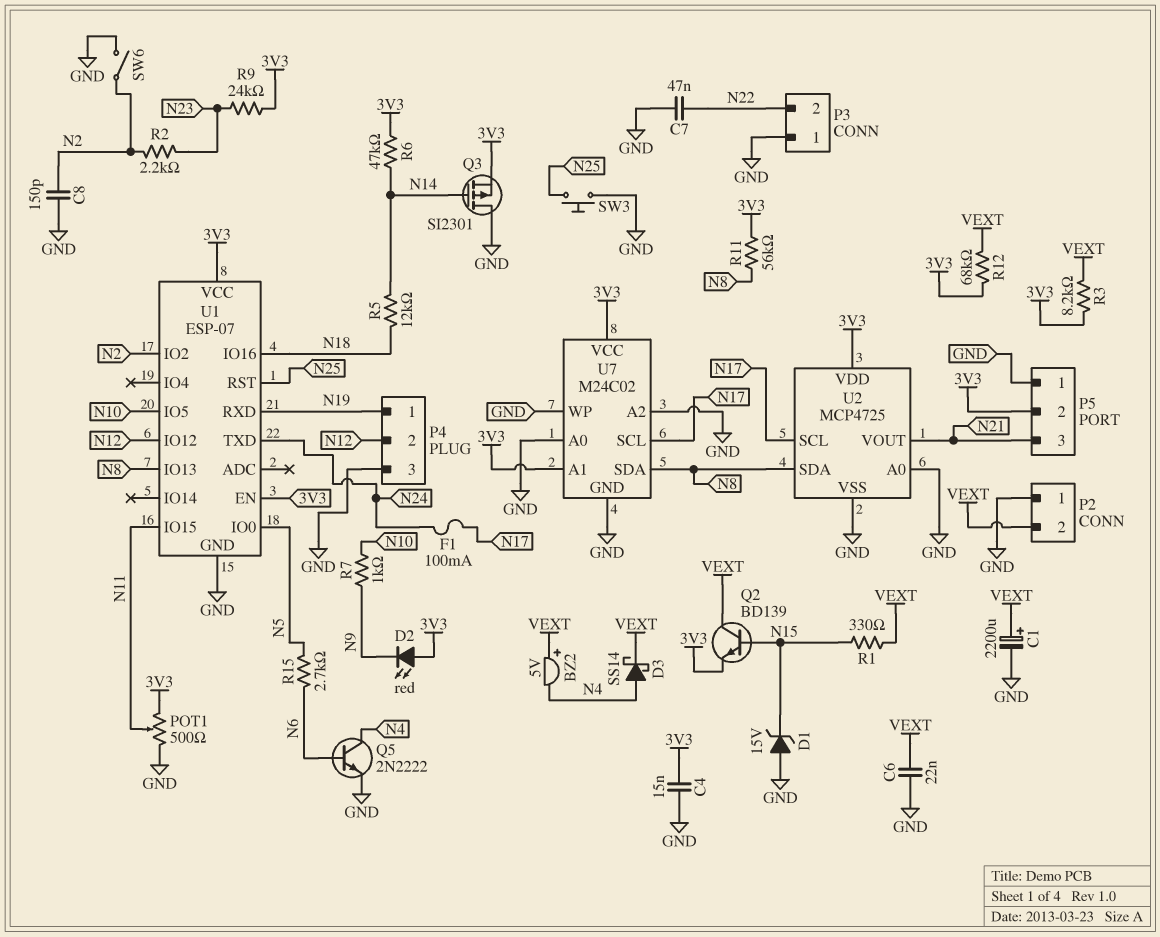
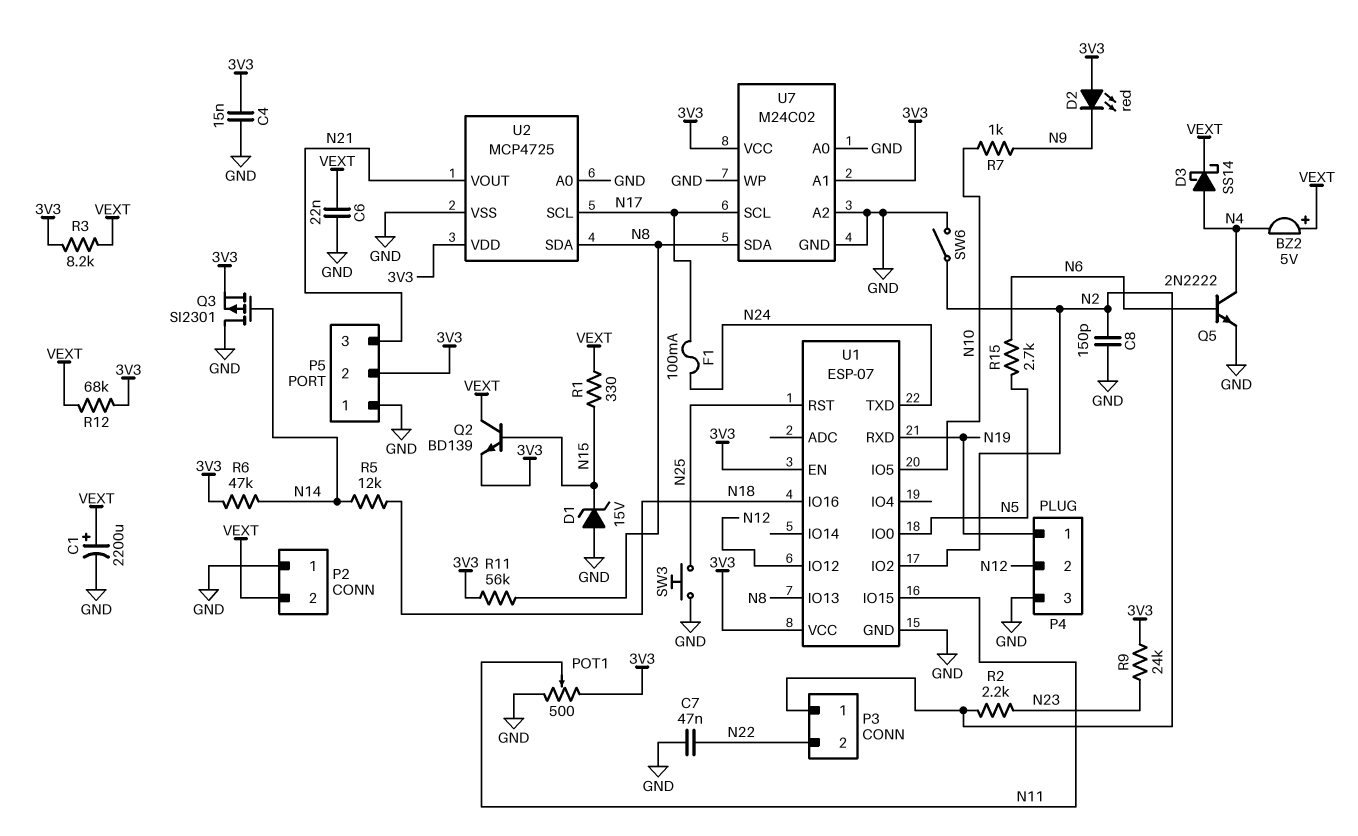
P3 pin 1: GND -> N2

